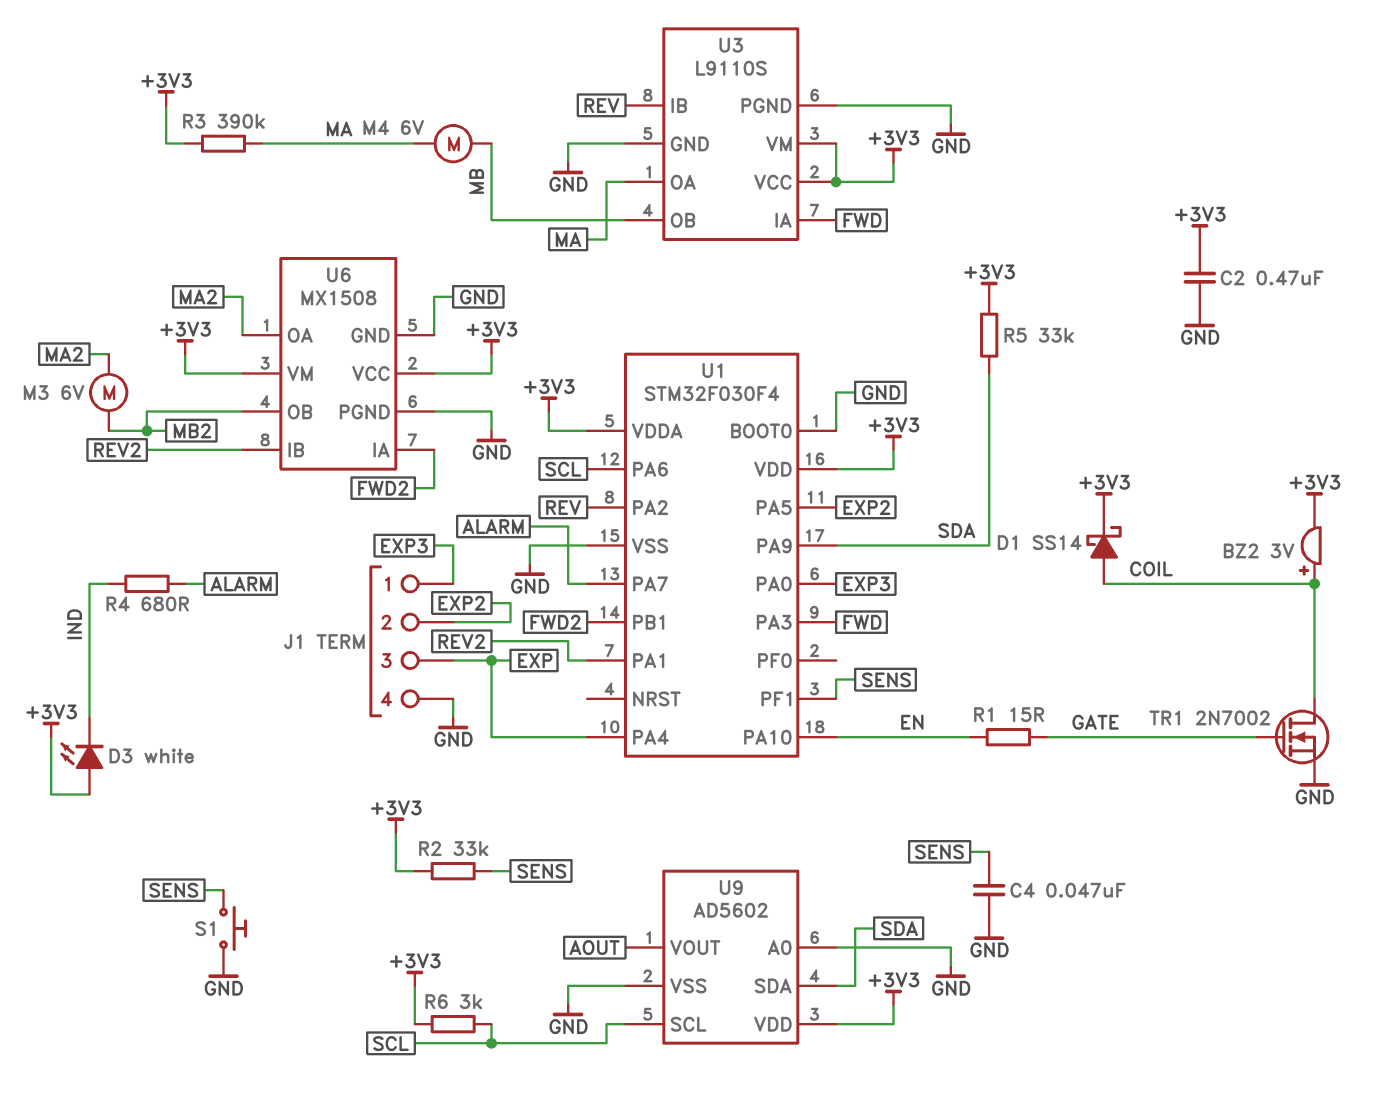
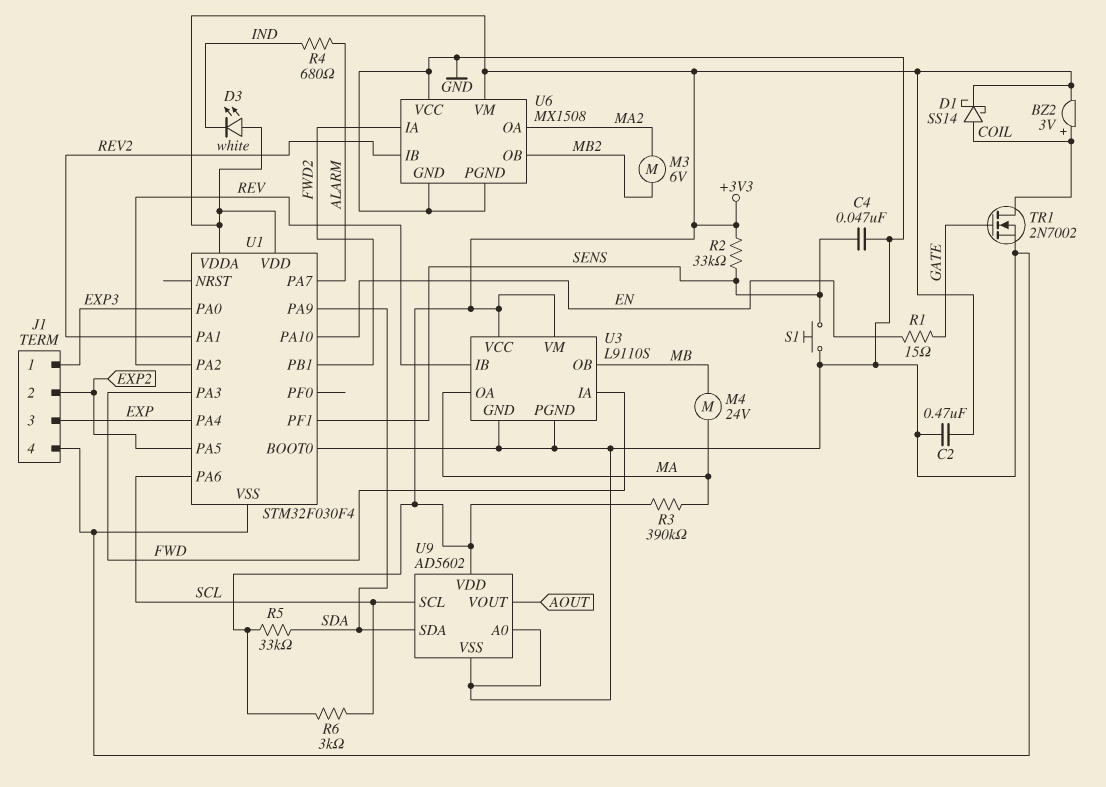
M4: motor 6V (MA, MB) -> motor 24V (MA, MB)
U6 pin VCC: +3V3 -> GND

